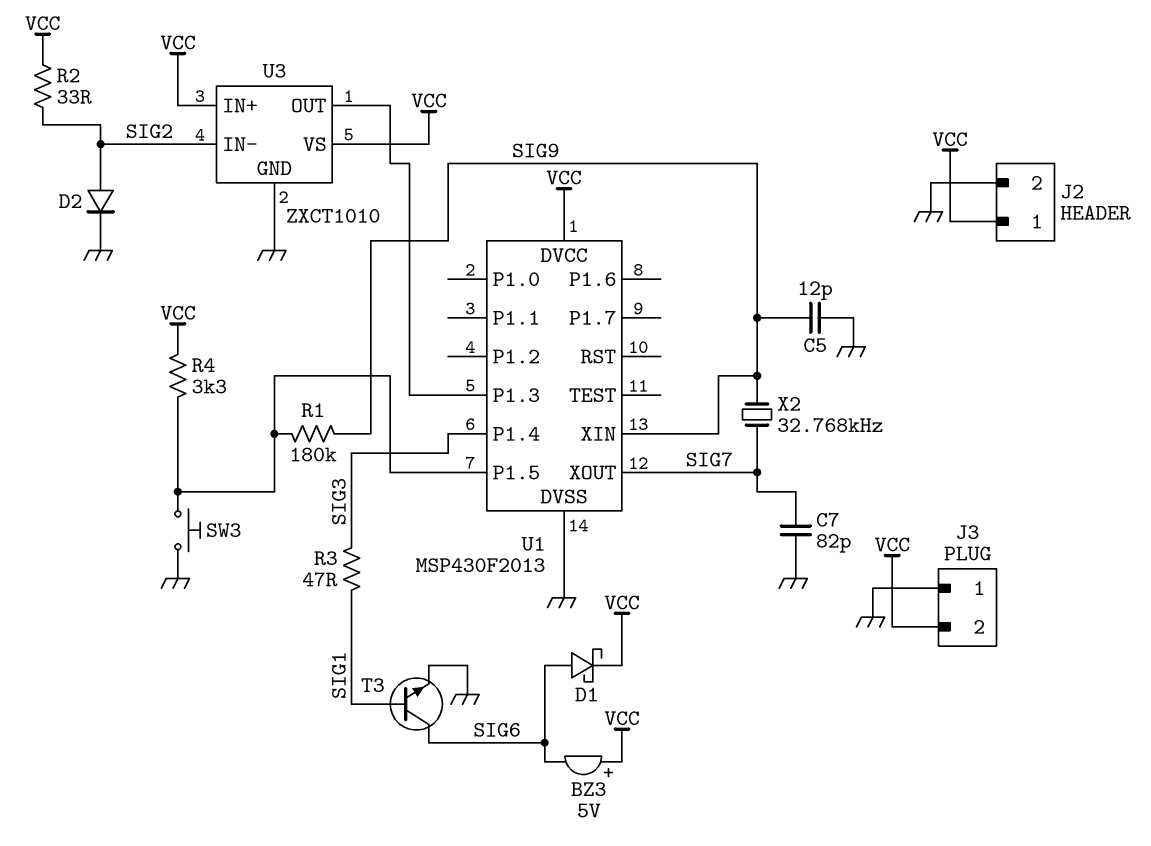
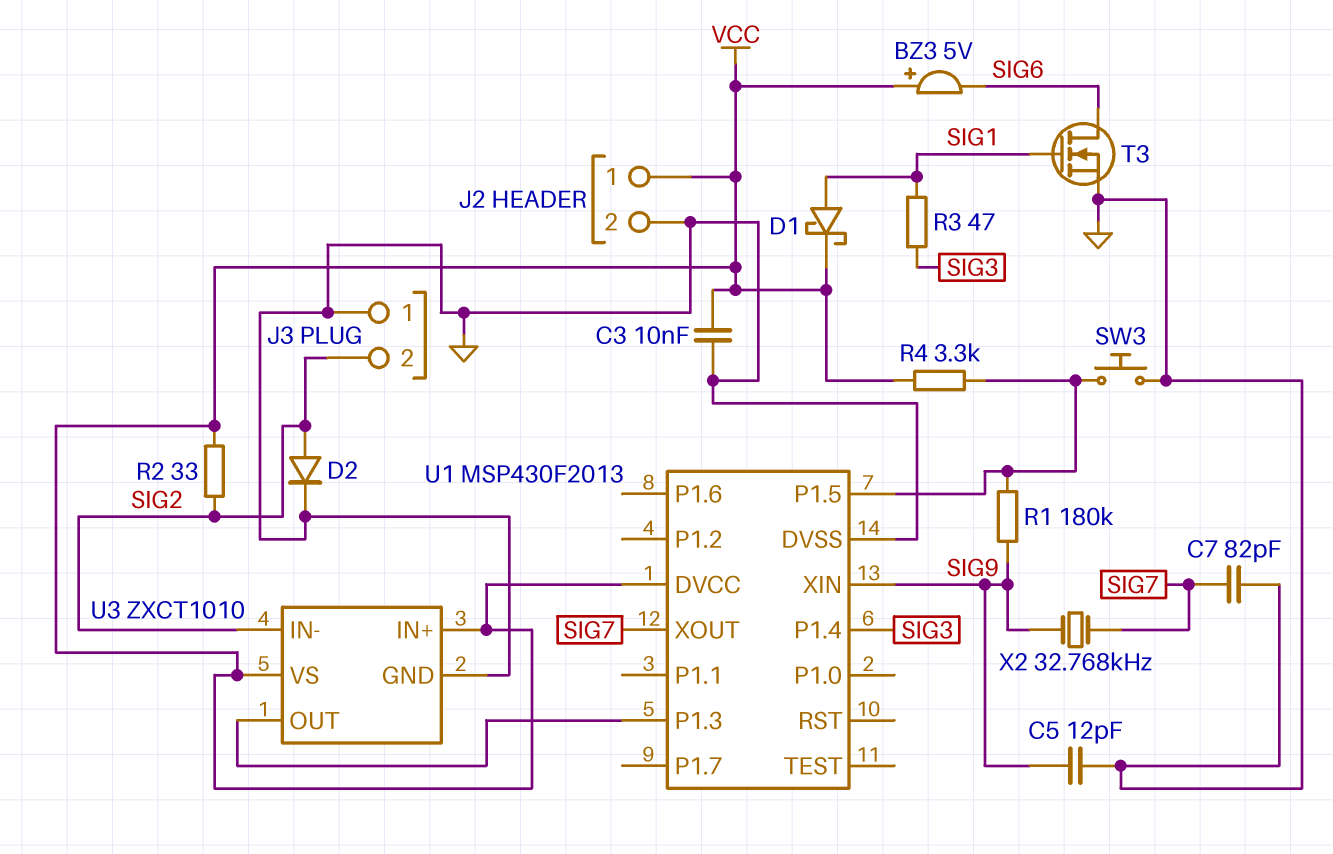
C3: none -> 10nF (GND, VCC)
D1: schottky (A SIG6, K VCC) -> schottky (A SIG1, K VCC)
J3 pin 2: VCC -> SIG2
T3: NPN (B SIG1, C SIG6, E GND) -> NMOS (G SIG1, D SIG6, S GND)

